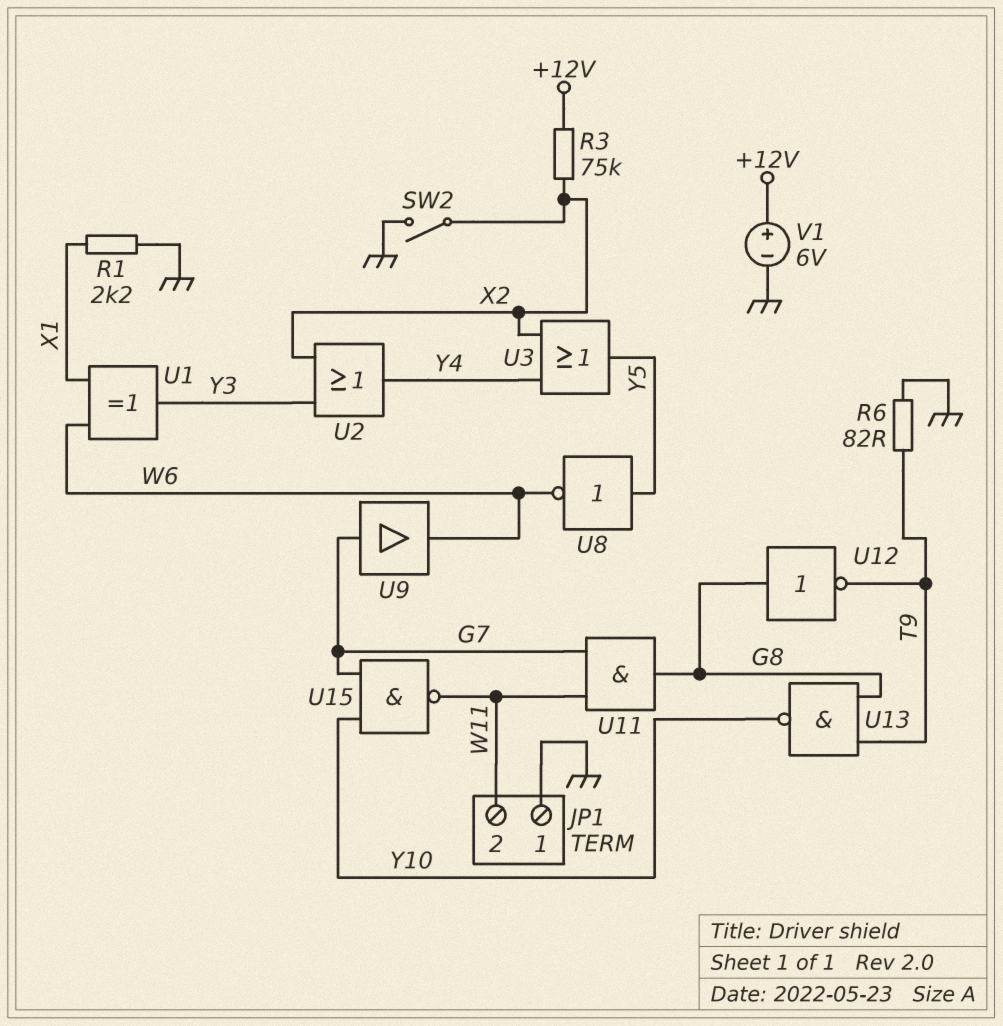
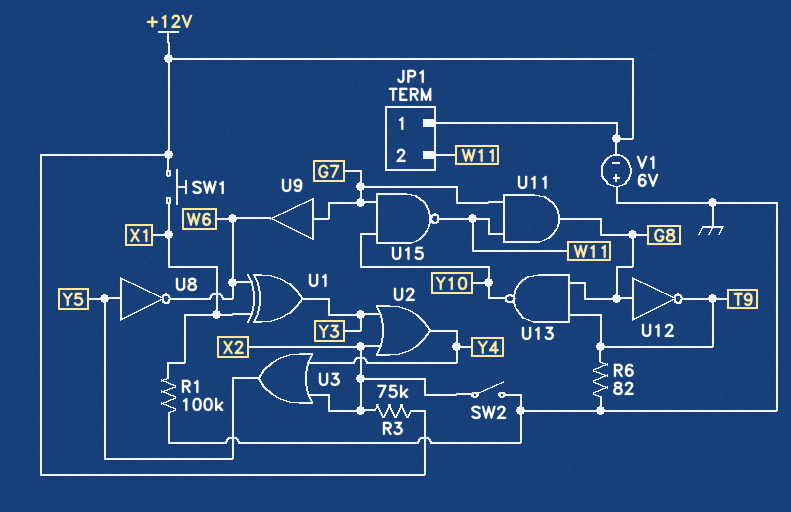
JP1 pin 1: GND -> +12V
R1: 2.2k (GND, X1) -> 100k (GND, X1)
SW1: none -> button (+12V, X1)
V1: 6V (plus +12V, minus GND) -> 6V (plus GND, minus +12V)

